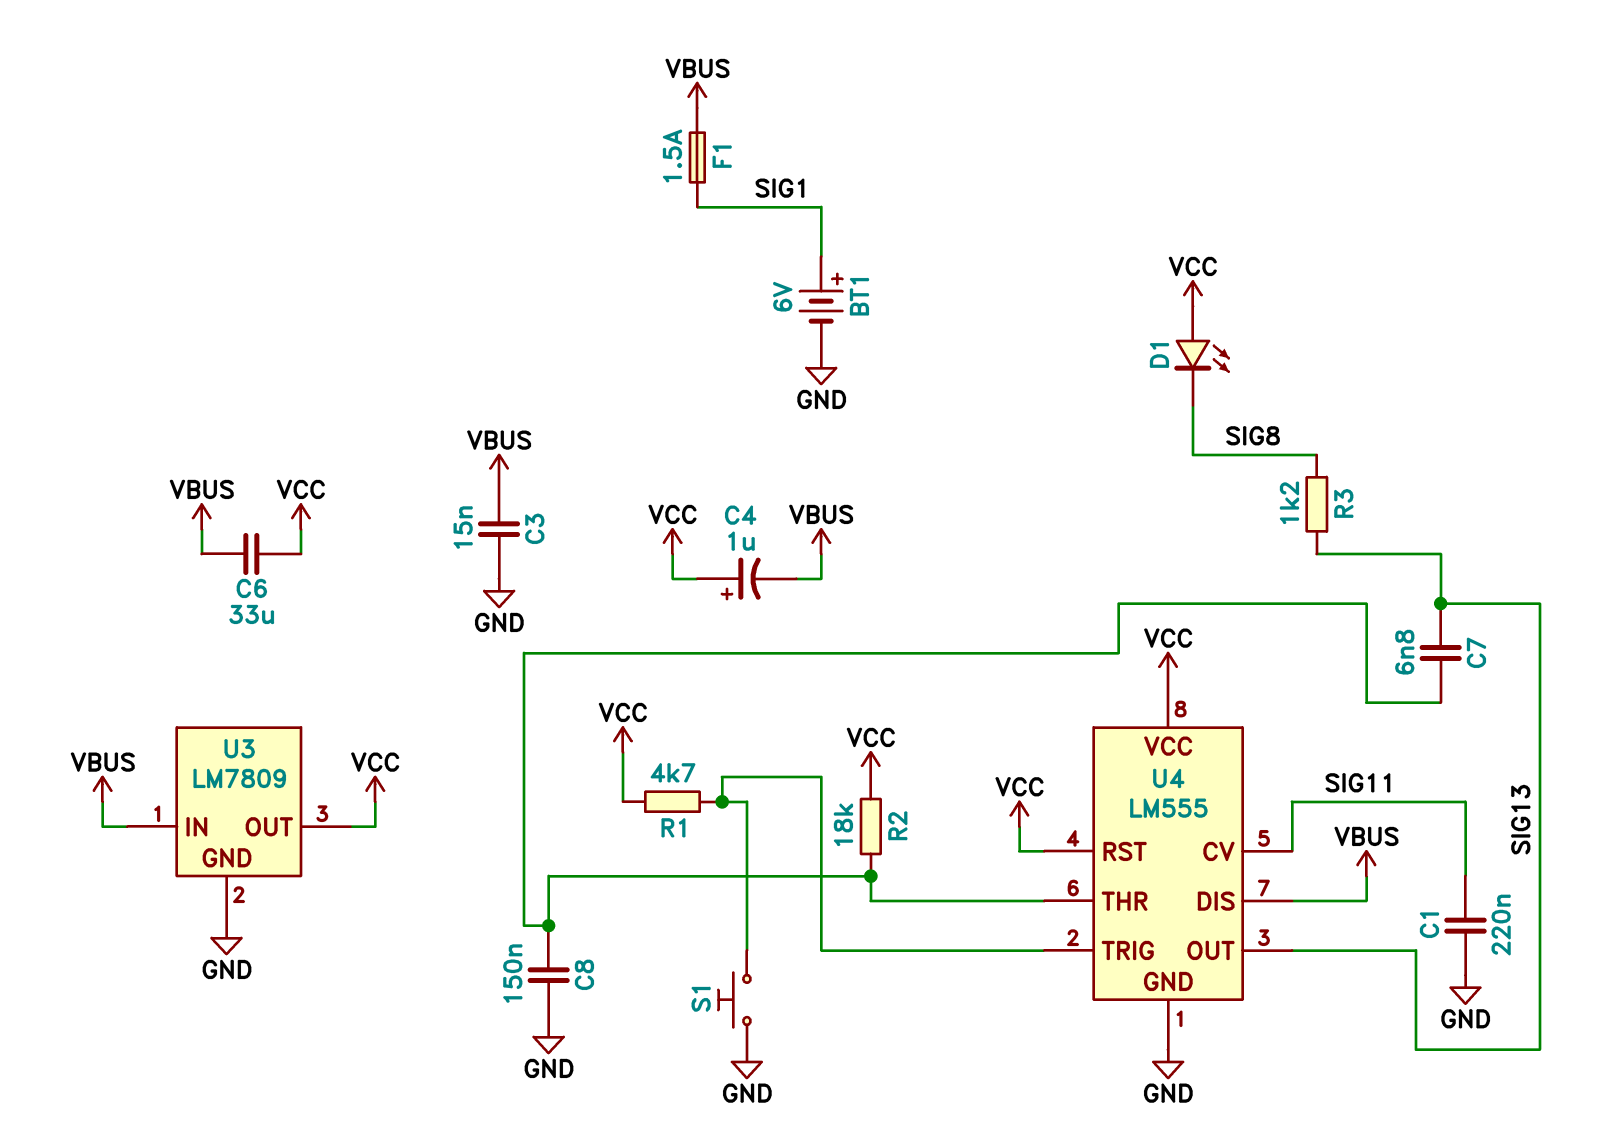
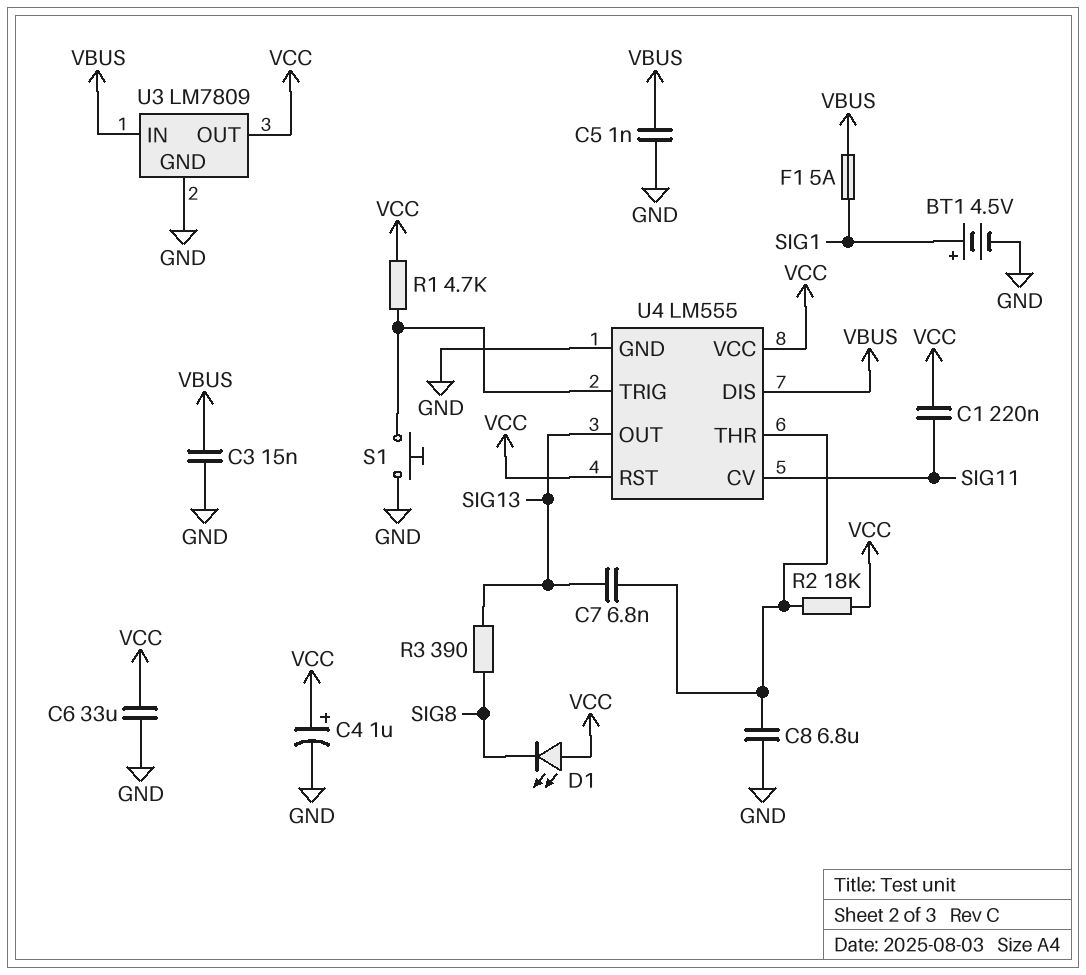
BT1: 6V (plus SIG1, minus GND) -> 4.5V (plus SIG1, minus GND)
C1: 220nF (GND, SIG11) -> 220nF (SIG11, VCC)
C4: 1uF (plus VCC, minus VBUS) -> 1uF (plus VCC, minus GND)
C5: none -> 1nF (GND, VBUS)
C6: 33uF (VBUS, VCC) -> 33uF (GND, VCC)
C8: 150nF (GND, U4/THR) -> 6.8uF (GND, U4/THR)
F1: 1.5A (SIG1, VBUS) -> 5A (SIG1, VBUS)
R3: 1.2k (SIG8, SIG13) -> 390 (SIG8, SIG13)

